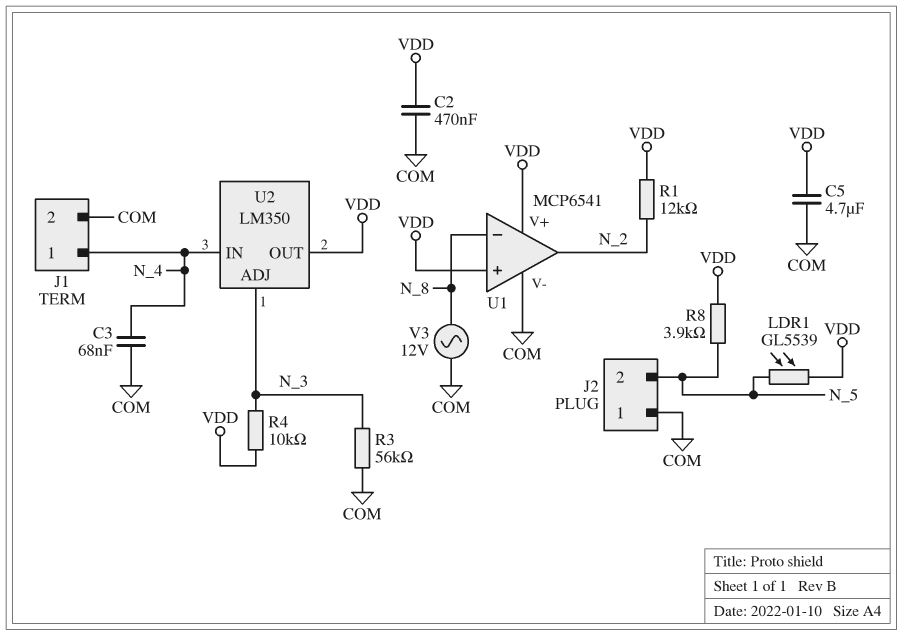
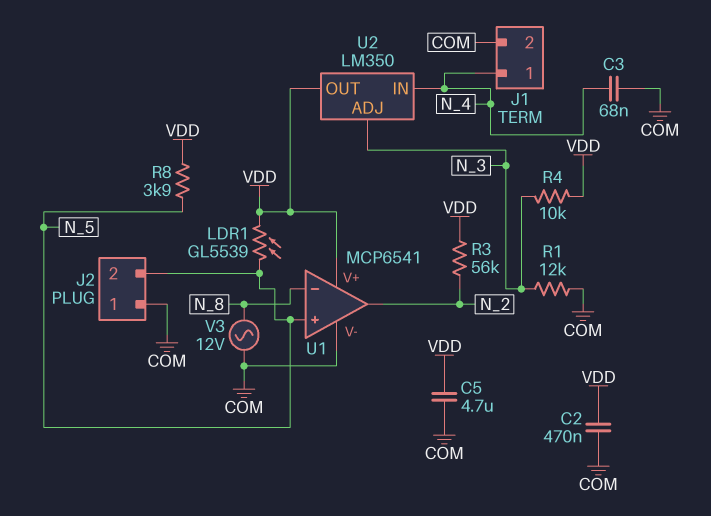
R1: 12k (N_2, VDD) -> 12k (COM, N_3)
R3: 56k (COM, N_3) -> 56k (N_2, VDD)
U1 pin in+: VDD -> N_5

